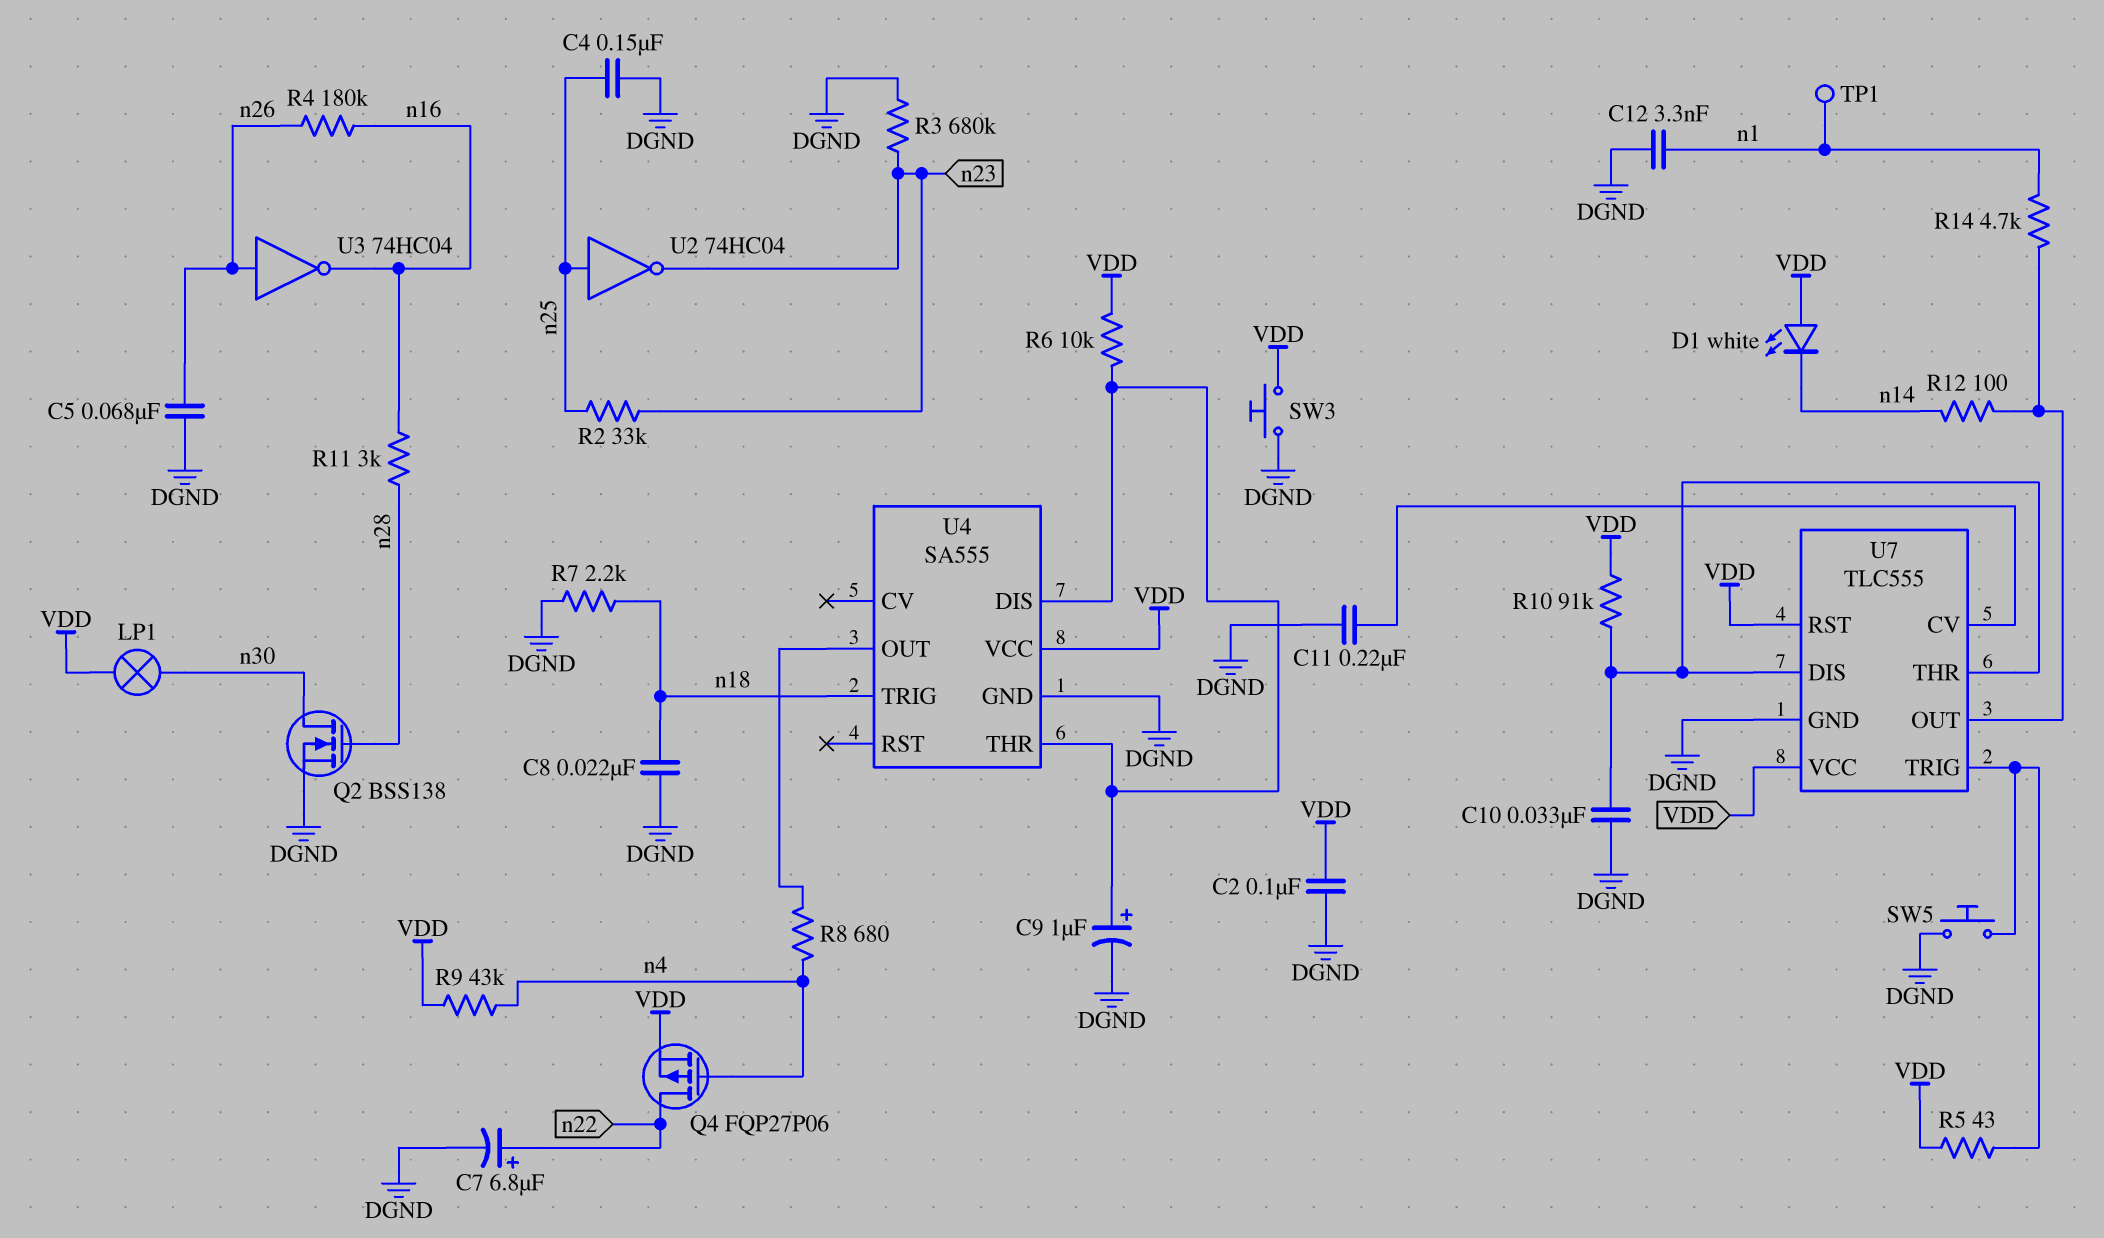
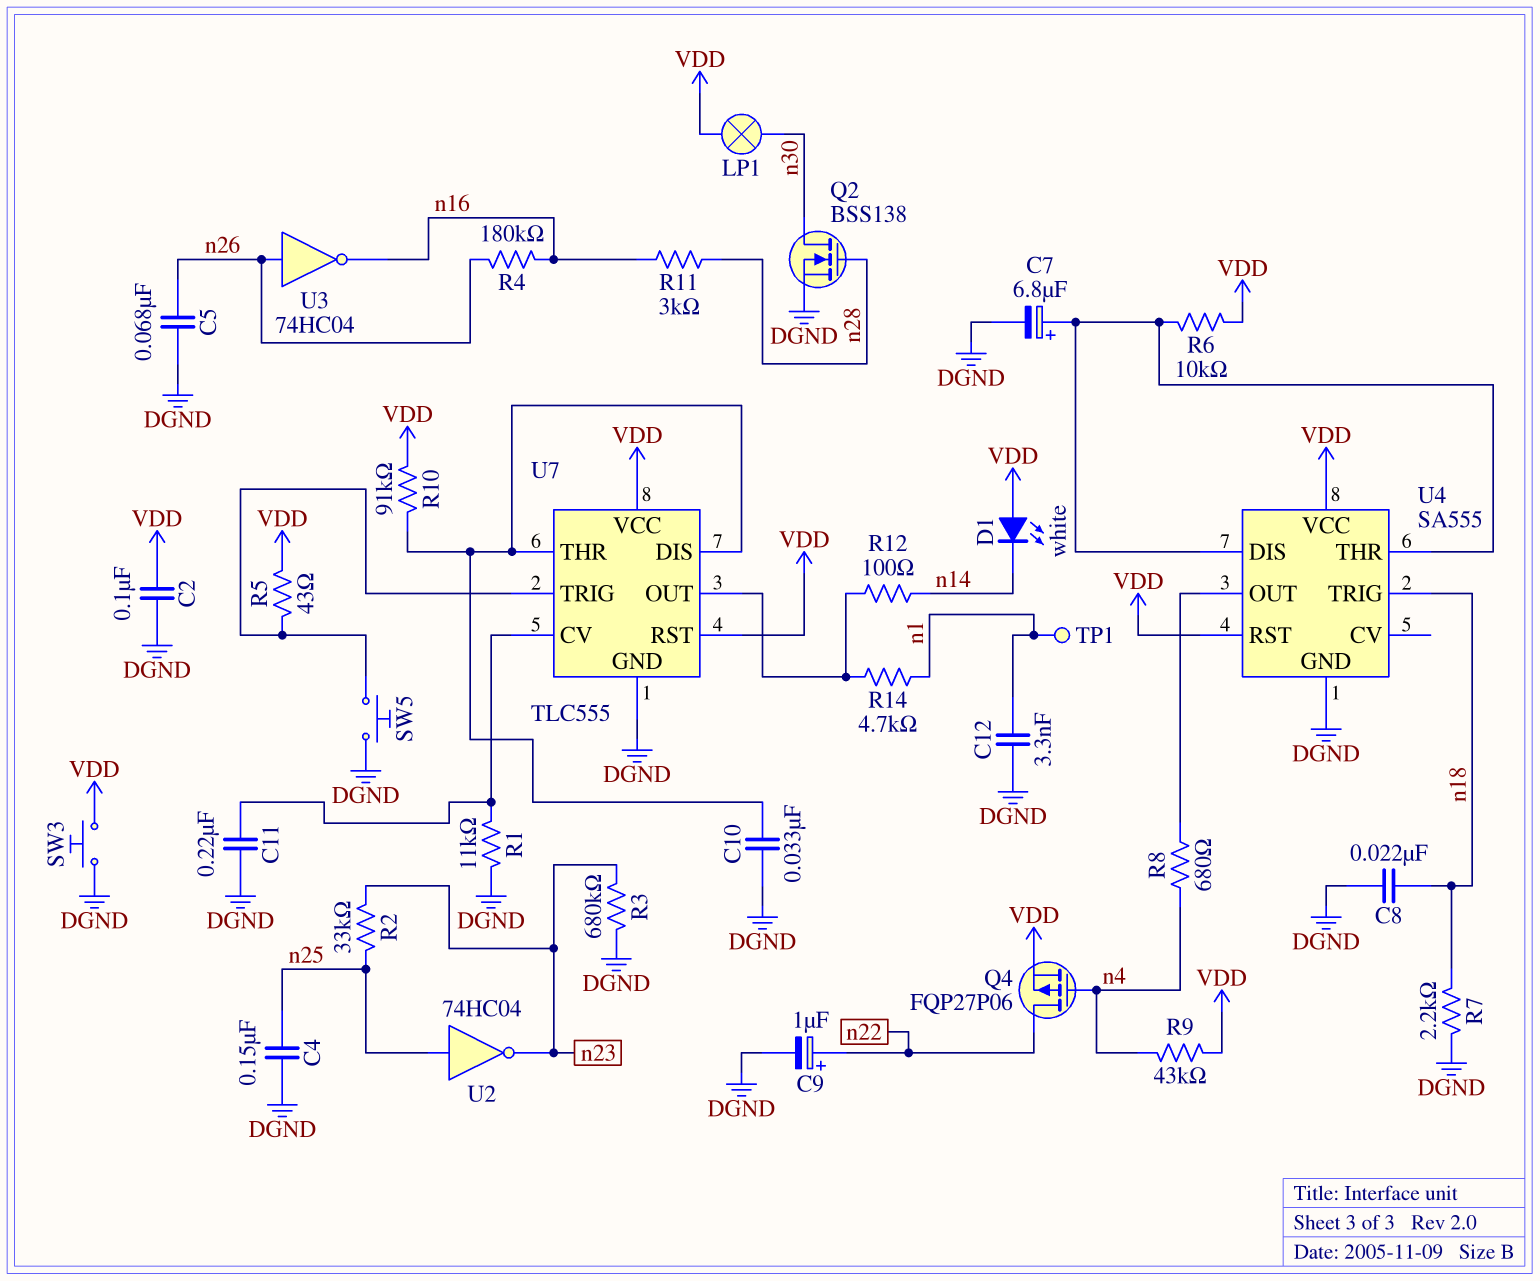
C7: 6.8uF (plus n22, minus DGND) -> 6.8uF (plus U4/DIS, minus DGND)
C9: 1uF (plus U4/DIS, minus DGND) -> 1uF (plus n22, minus DGND)
R1: none -> 11k (DGND, U7/CV)
U4 pin RST: none -> VDD

